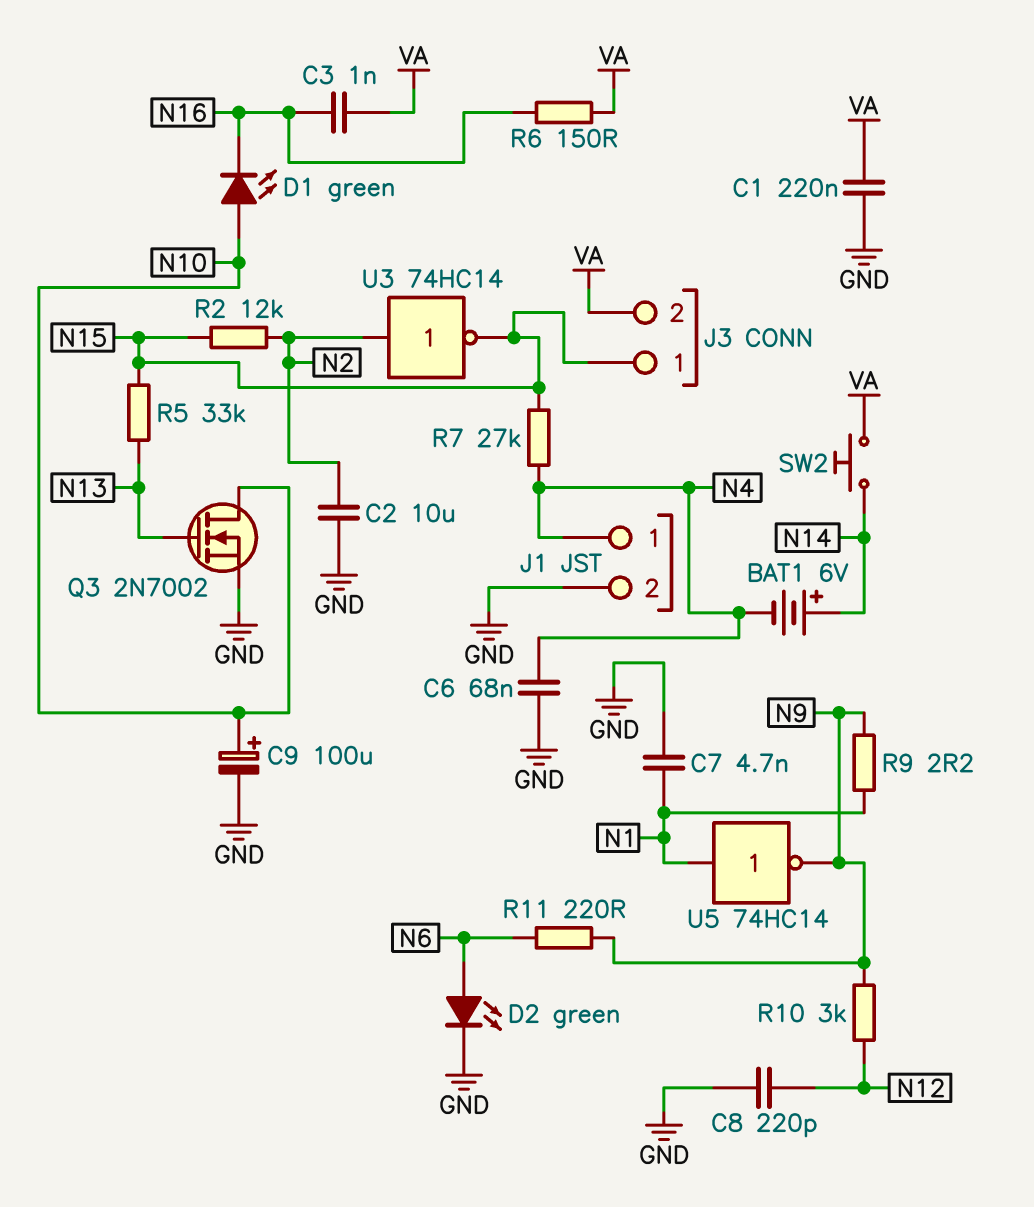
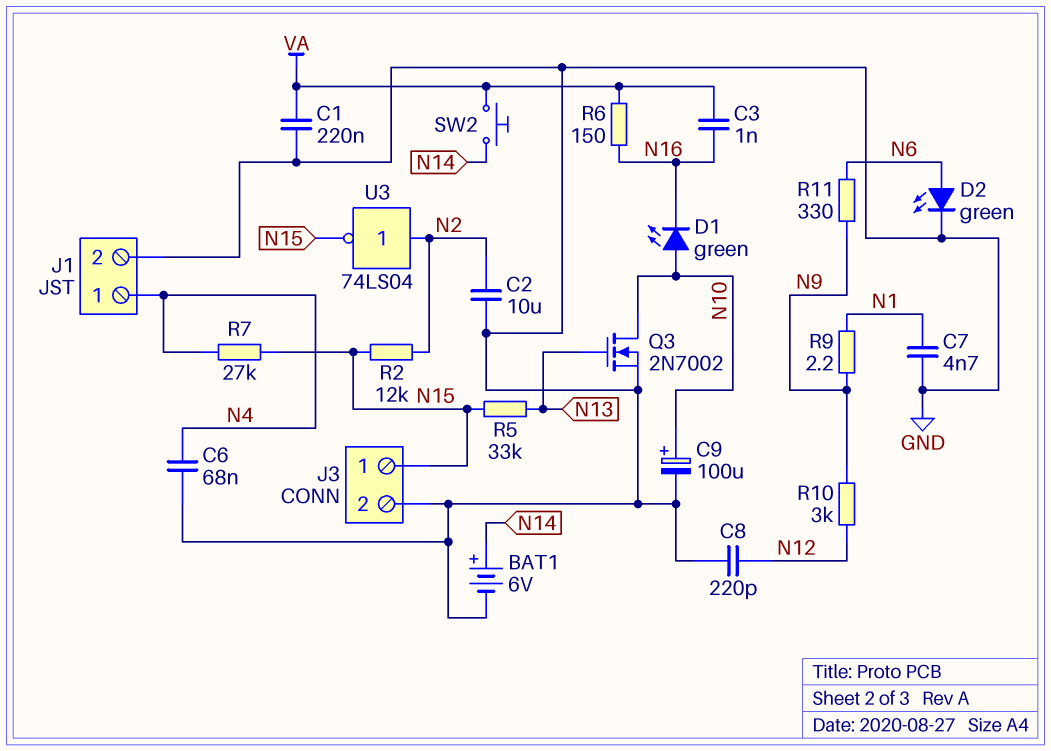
BAT1: 6V (plus N14, minus N4) -> 6V (plus N14, minus GND)
J3 pin 2: VA -> GND
R11: 220 (N6, N9) -> 330 (N6, N9)
U3: NOT 74HC14 (in N2, out N15) -> NOT 74LS04 (in N2, out N15)
U5: NOT 74HC14 (in N1, out N9) -> none

